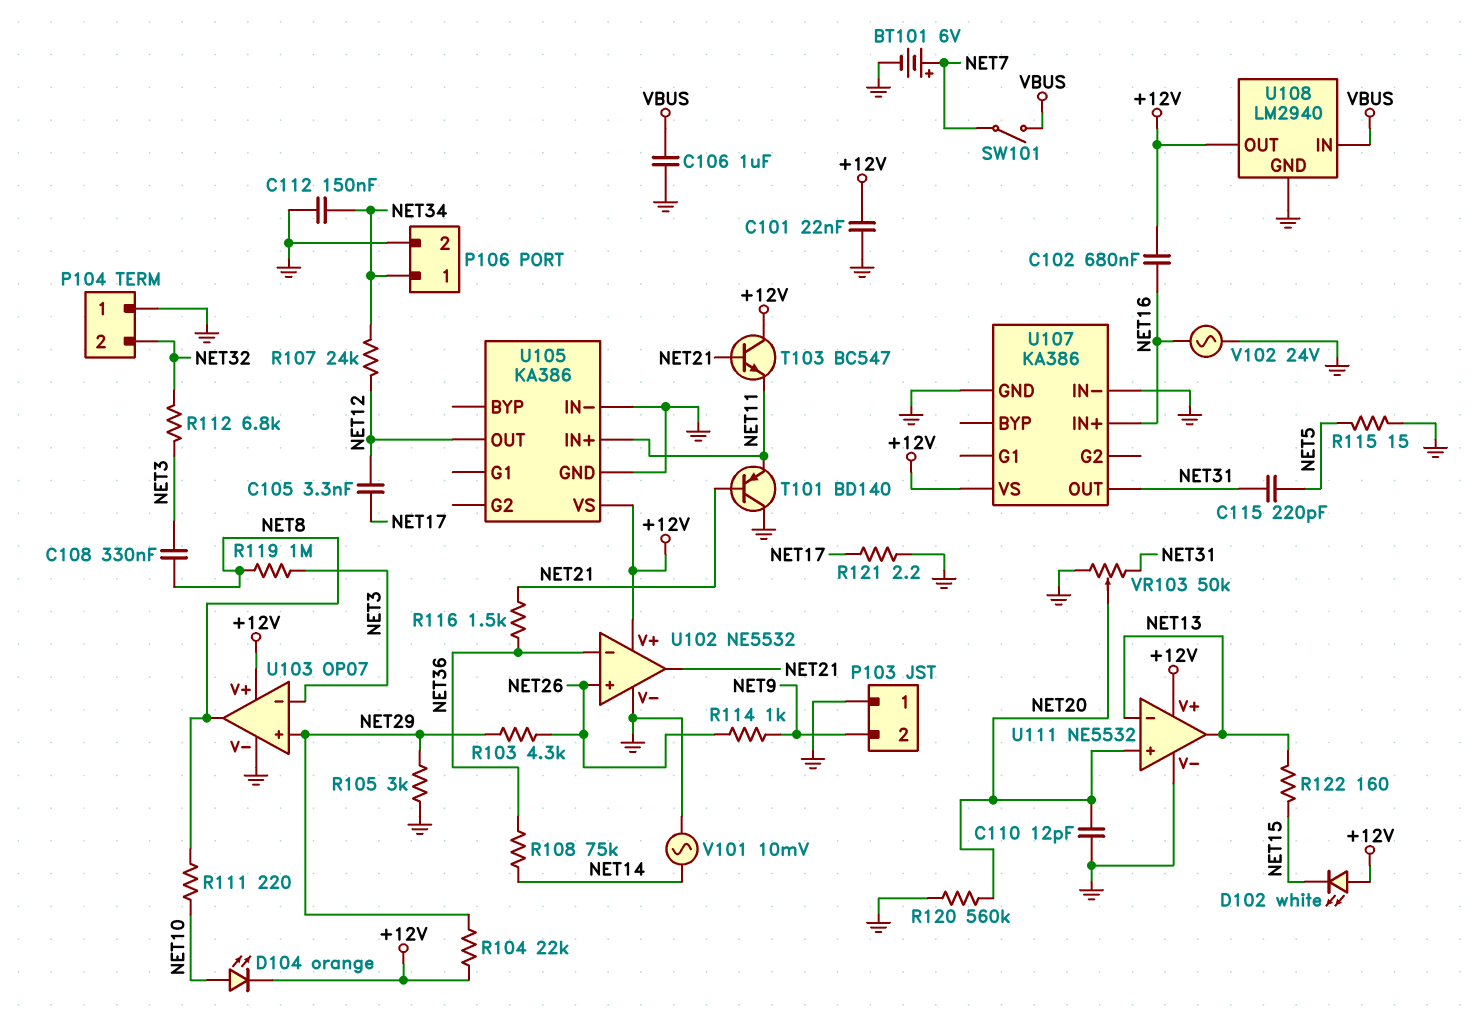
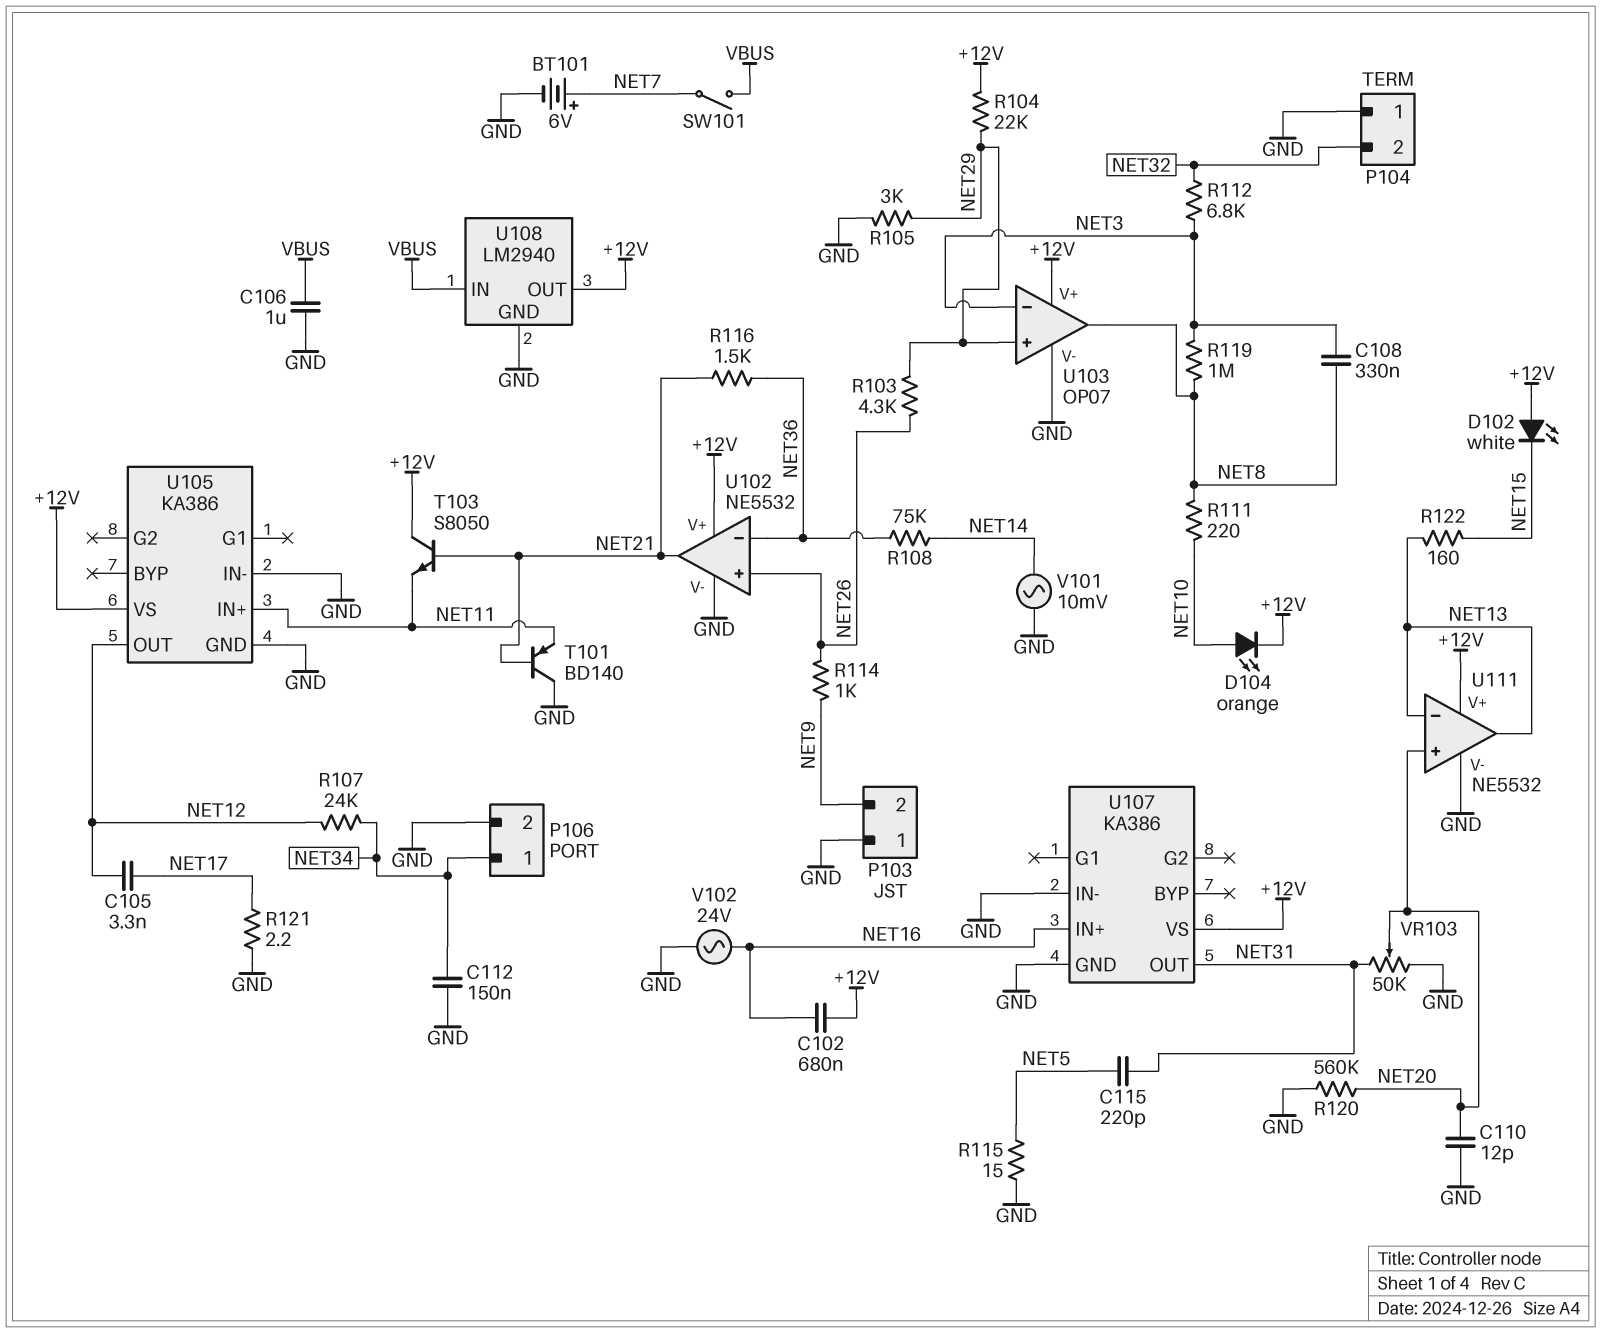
C101: 22nF (+12V, GND) -> none
T103: NPN BC547 (B NET21, C +12V, E NET11) -> NPN S8050 (B NET21, C +12V, E NET11)

